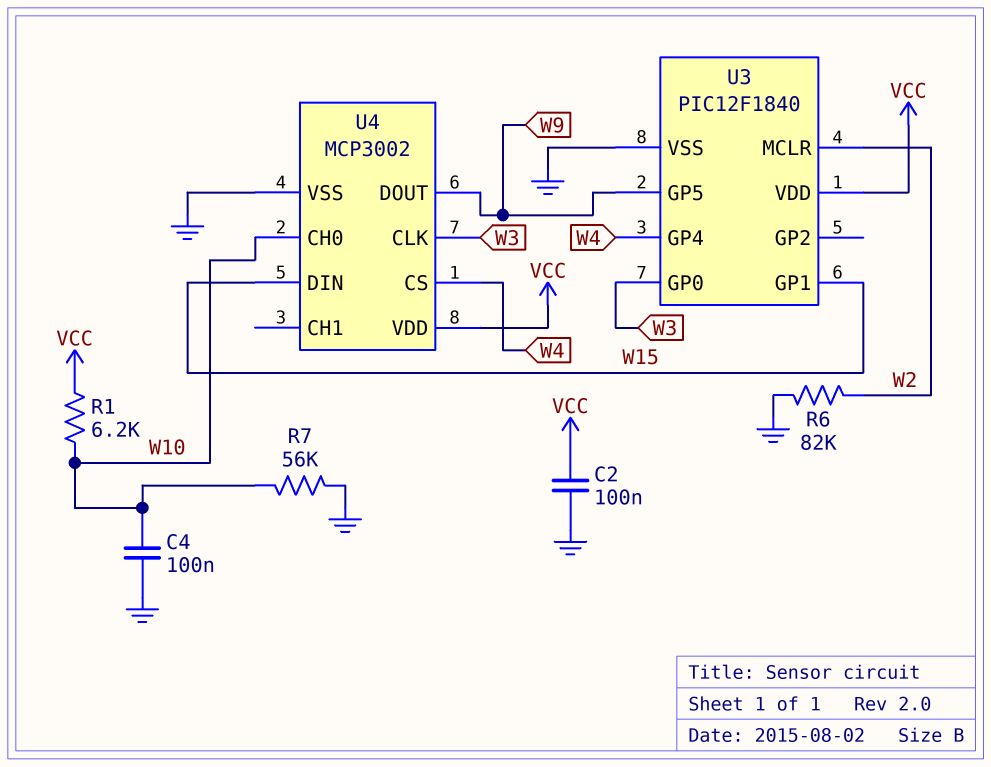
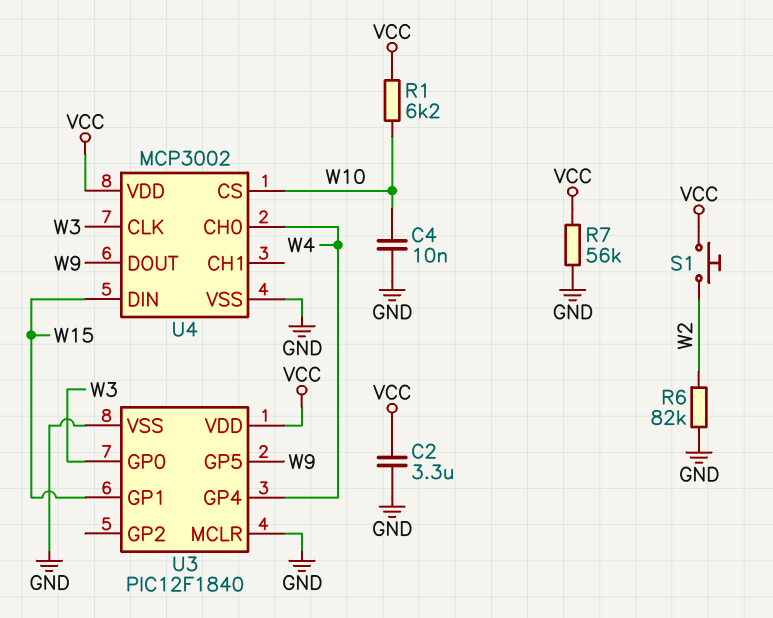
C2: 100nF (GND, VCC) -> 3.3uF (GND, VCC)
C4: 100nF (GND, W10) -> 10nF (GND, W10)
R7: 56k (GND, W10) -> 56k (GND, VCC)
S1: none -> button (VCC, W2)
U3 pin MCLR: W2 -> GND
U4 pin CH0: W10 -> W4
U4 pin CS: W4 -> W10

